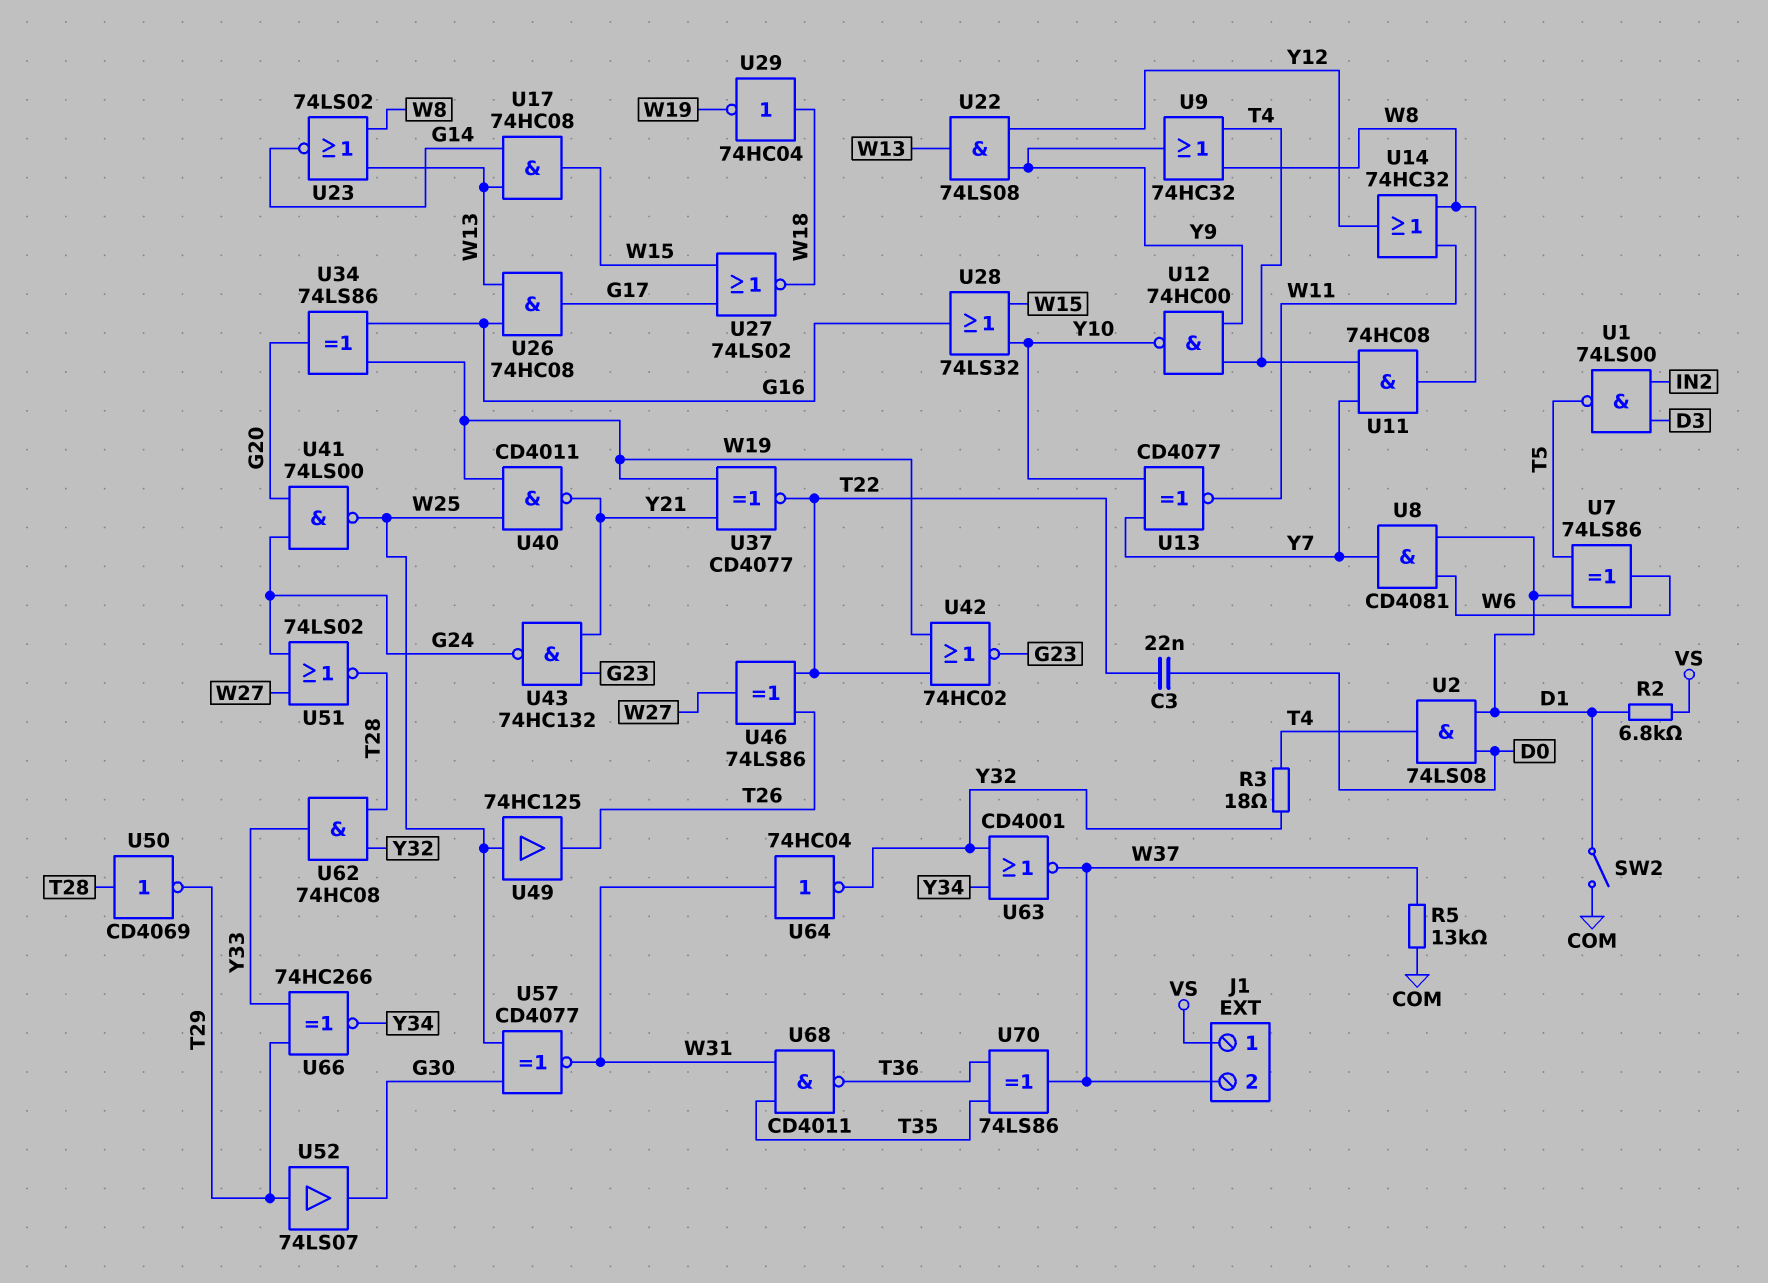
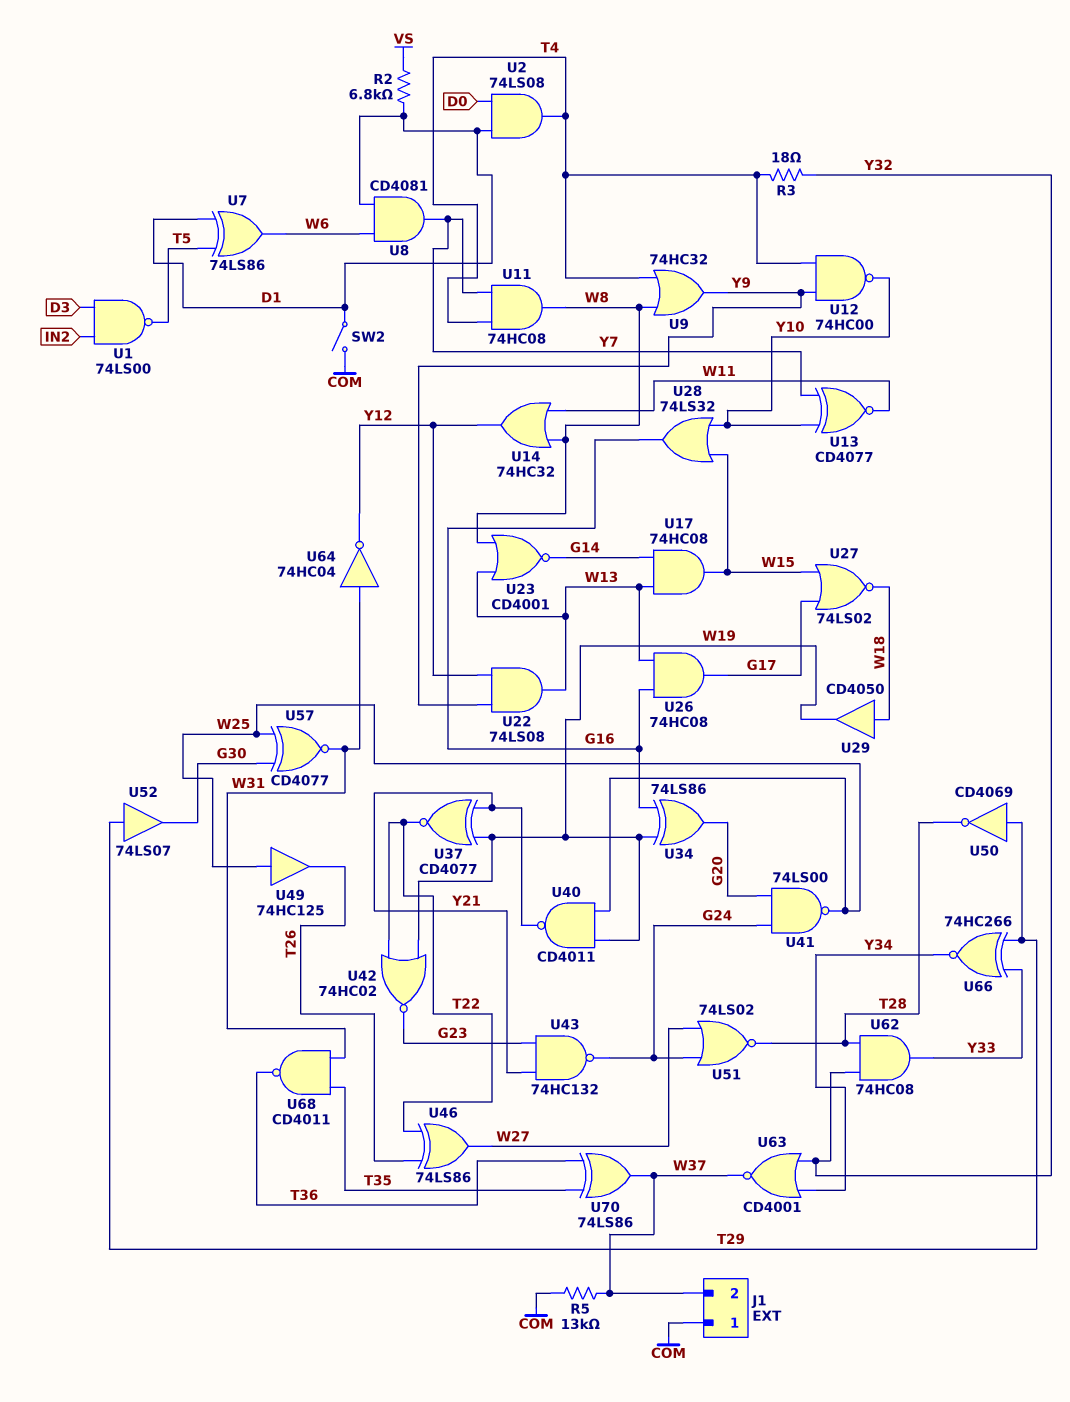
C3: 22nF (D0, T22) -> none
J1 pin 1: VS -> COM
U23: NOR 74LS02 (in W8, in W13, out G14) -> NOR CD4001 (in W8, in W13, out G14)
U29: NOT 74HC04 (in W18, out W19) -> buffer CD4050 (in W18, out W19)
U50: NOT CD4069 (in T28, out T29) -> NOT CD4069 (in T29, out T28)
U64: NOT 74HC04 (in W31, out Y32) -> NOT 74HC04 (in W31, out Y12)

